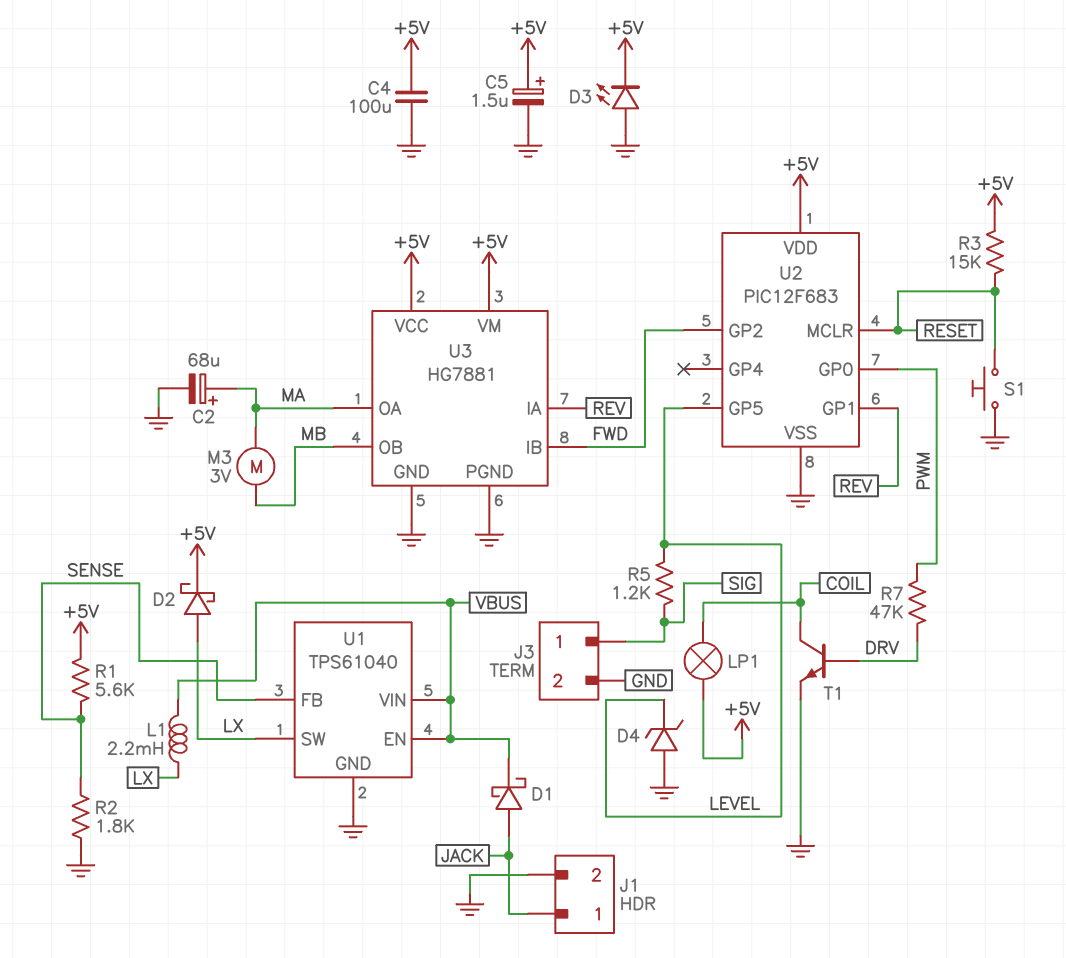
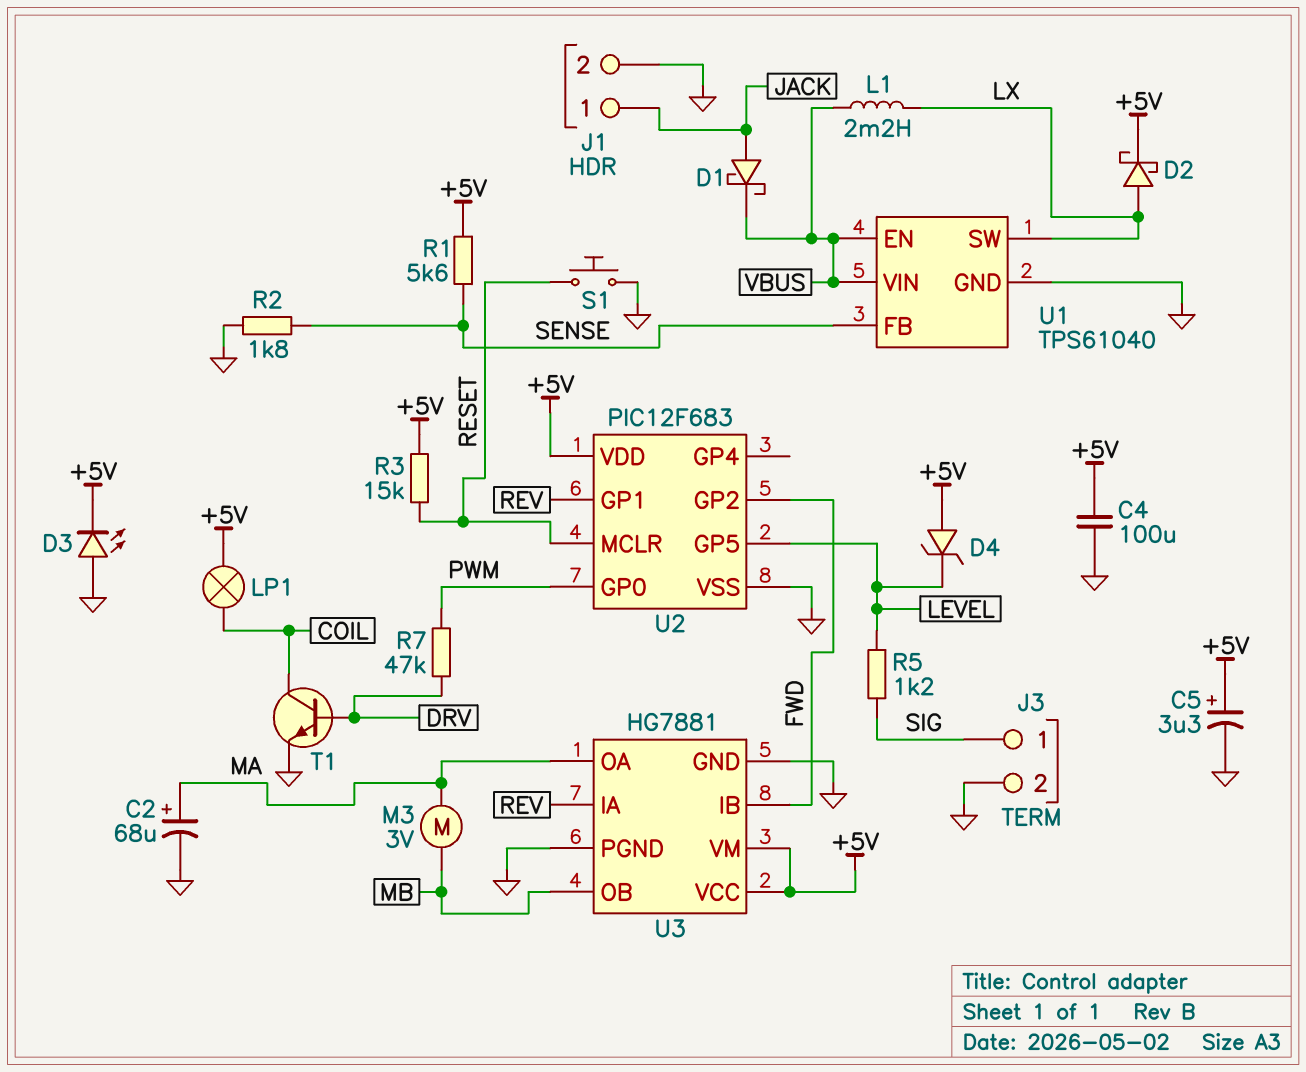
C5: 1.5uF (plus +5V, minus GND) -> 3.3uF (plus +5V, minus GND)
D4: zener (A GND, K LEVEL) -> zener (A +5V, K LEVEL)

